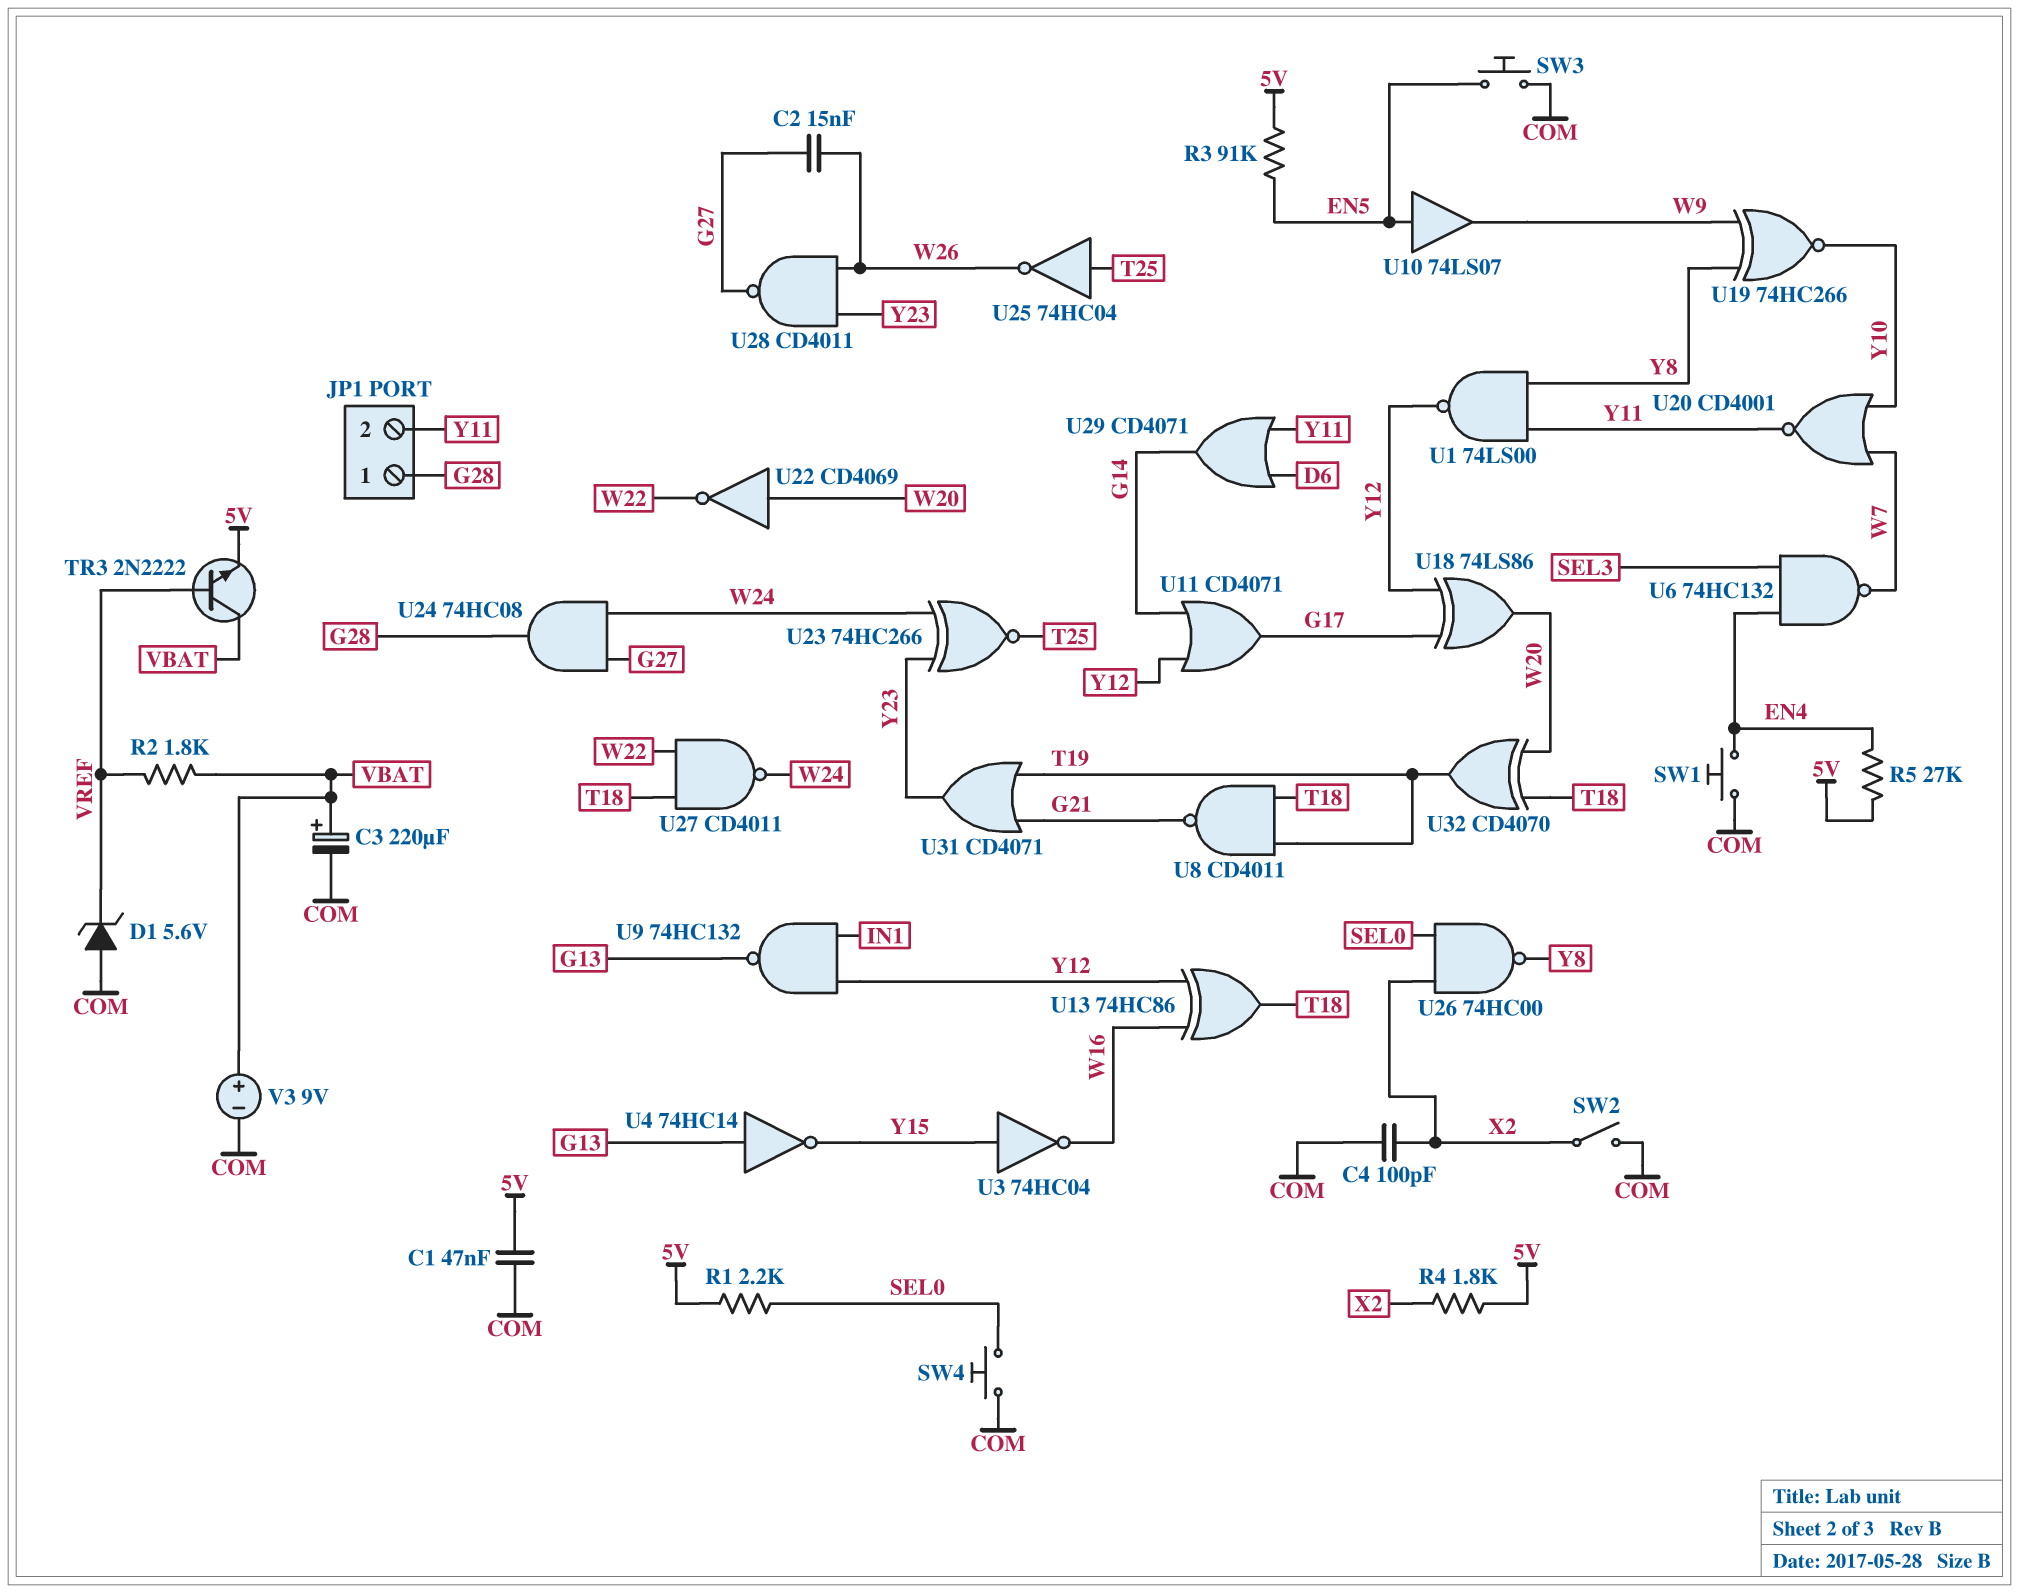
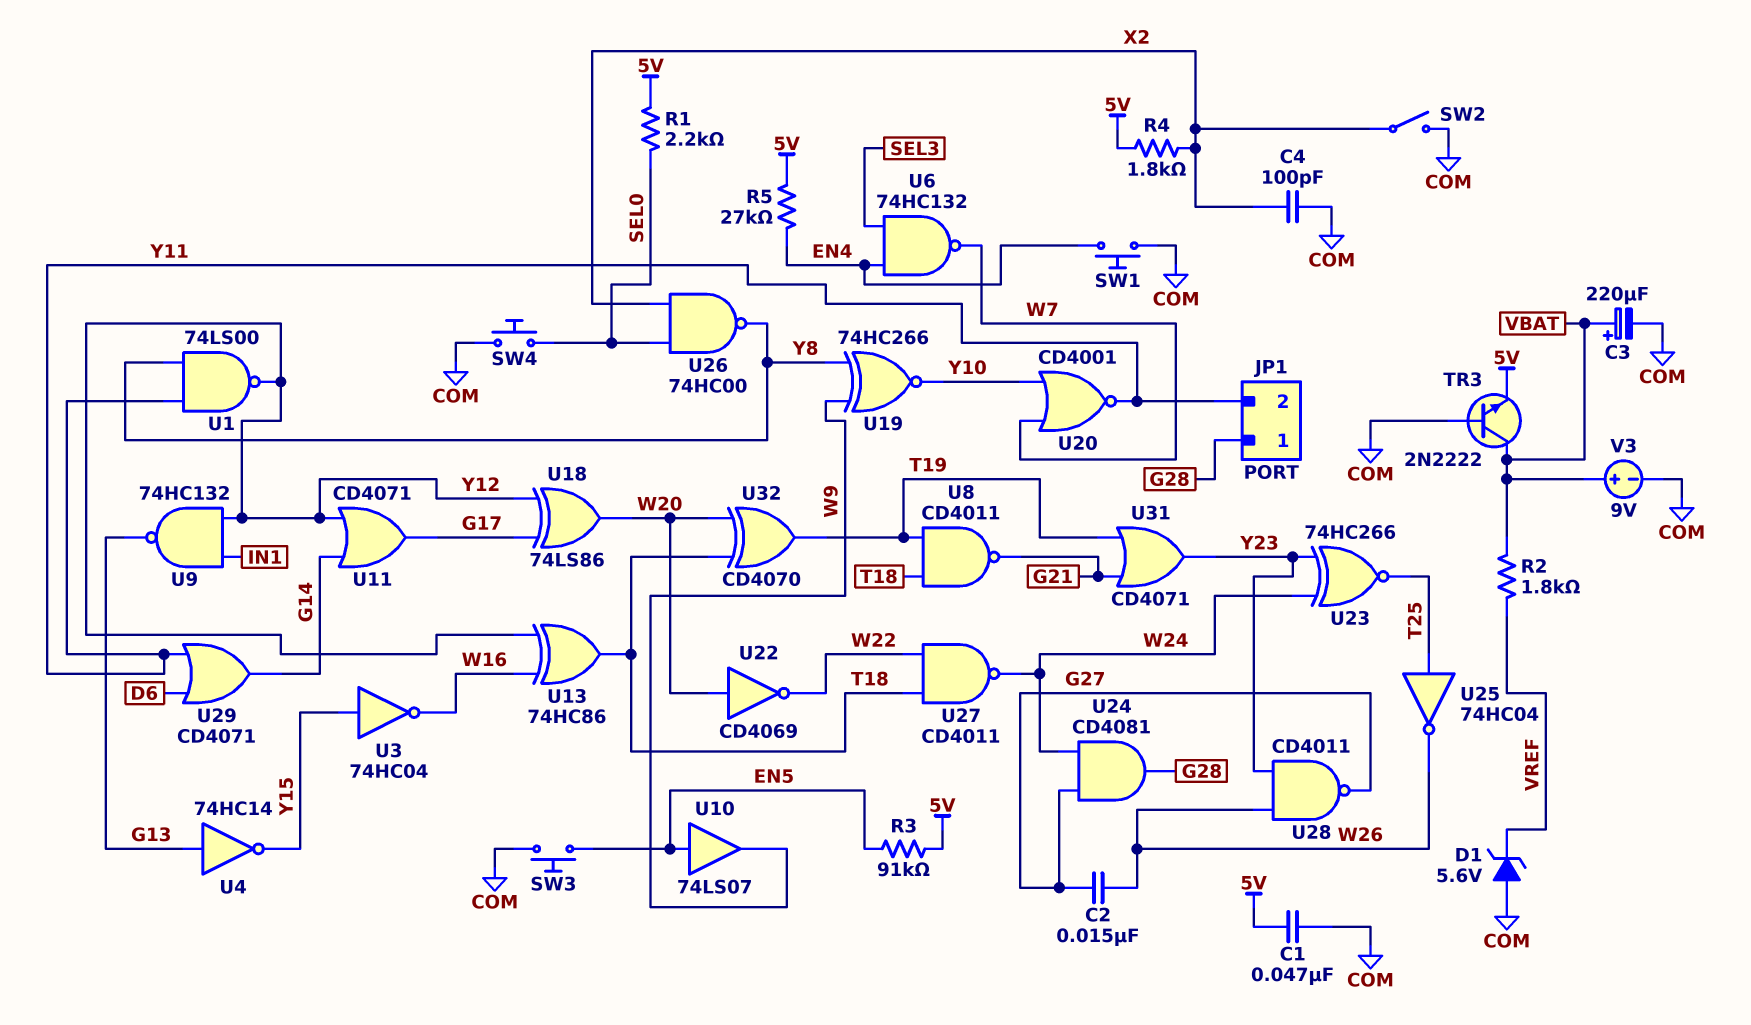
TR3: NPN 2N2222 (B VREF, C VBAT, E 5V) -> NPN 2N2222 (B COM, C VBAT, E 5V)
U24: AND 74HC08 (in G27, in W24, out G28) -> AND CD4081 (in G27, in W24, out G28)

